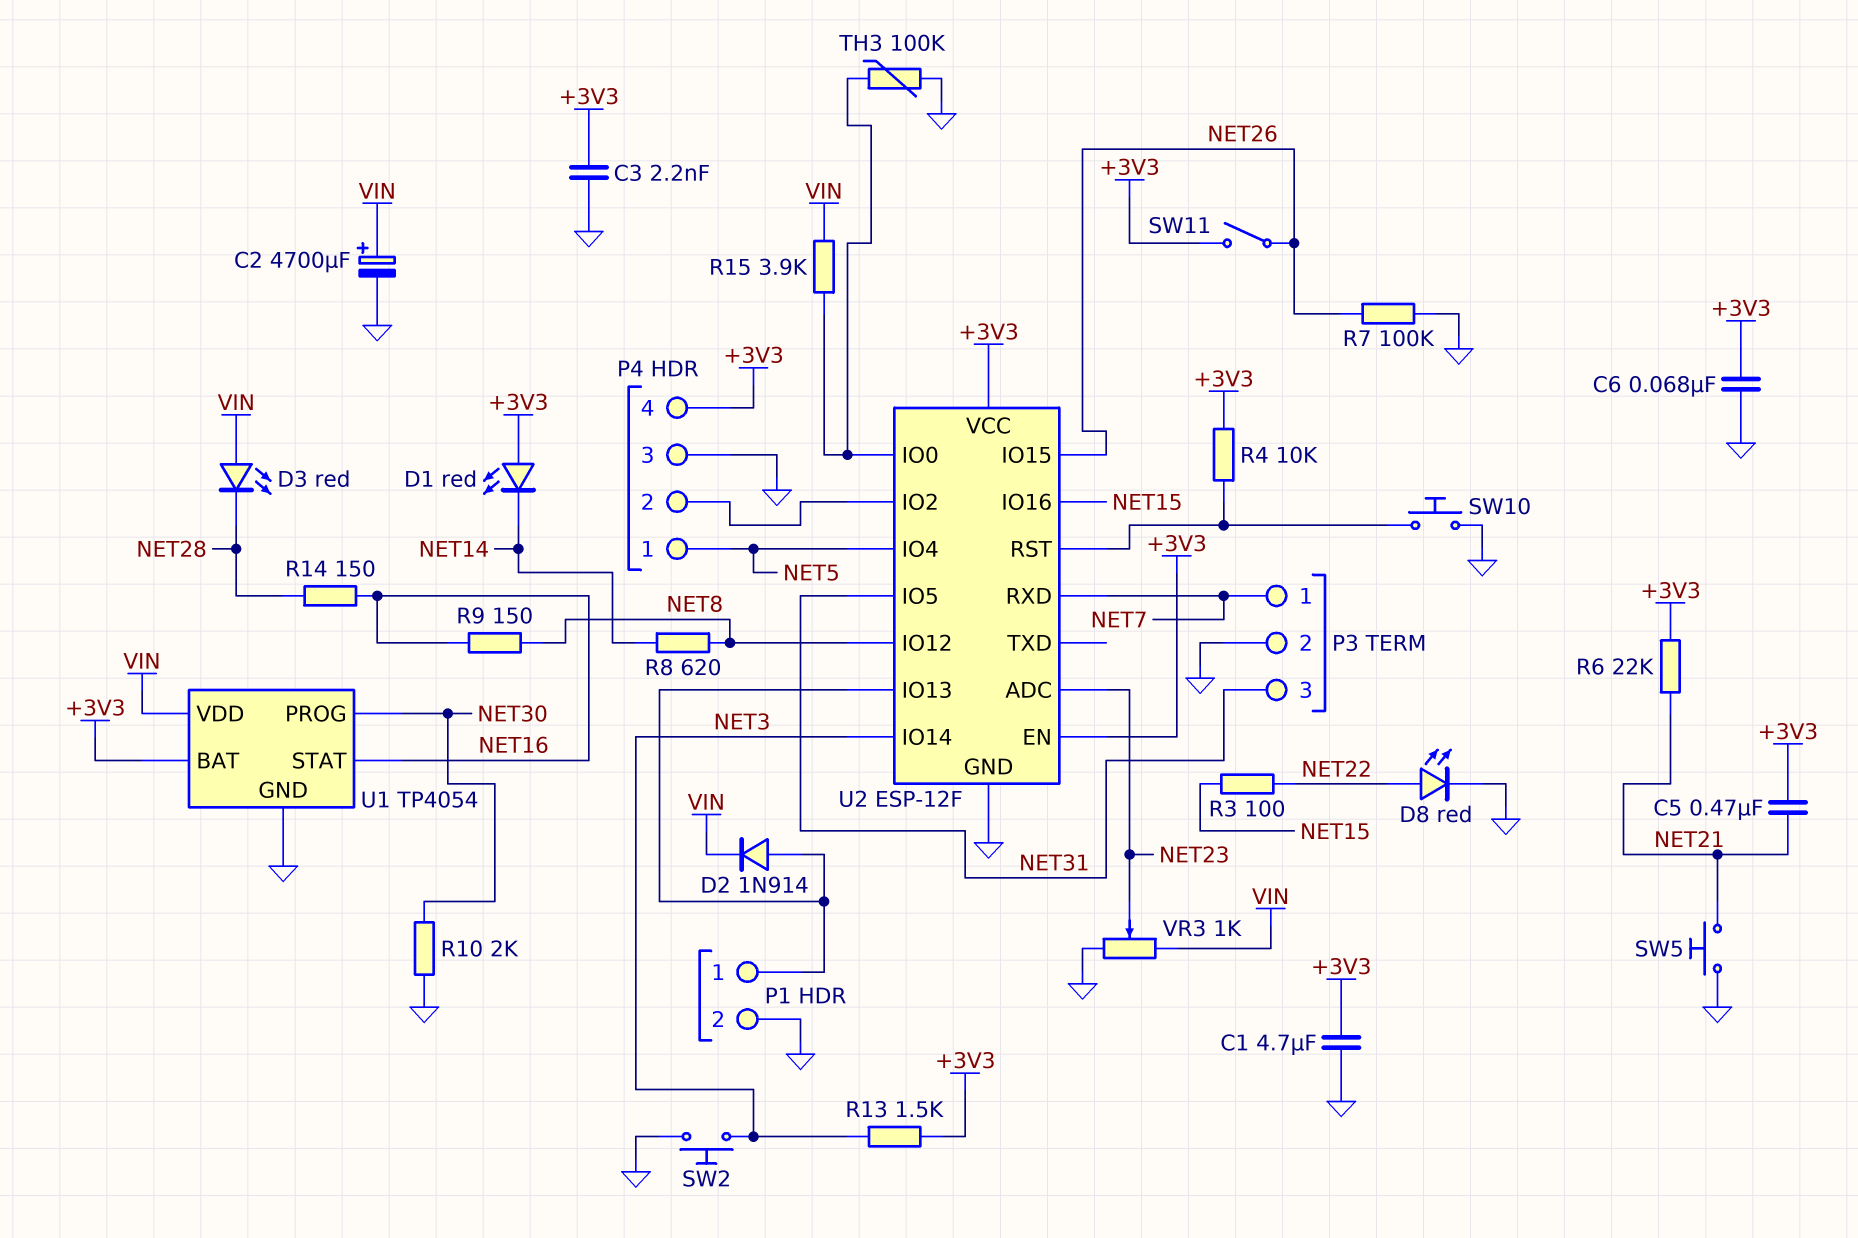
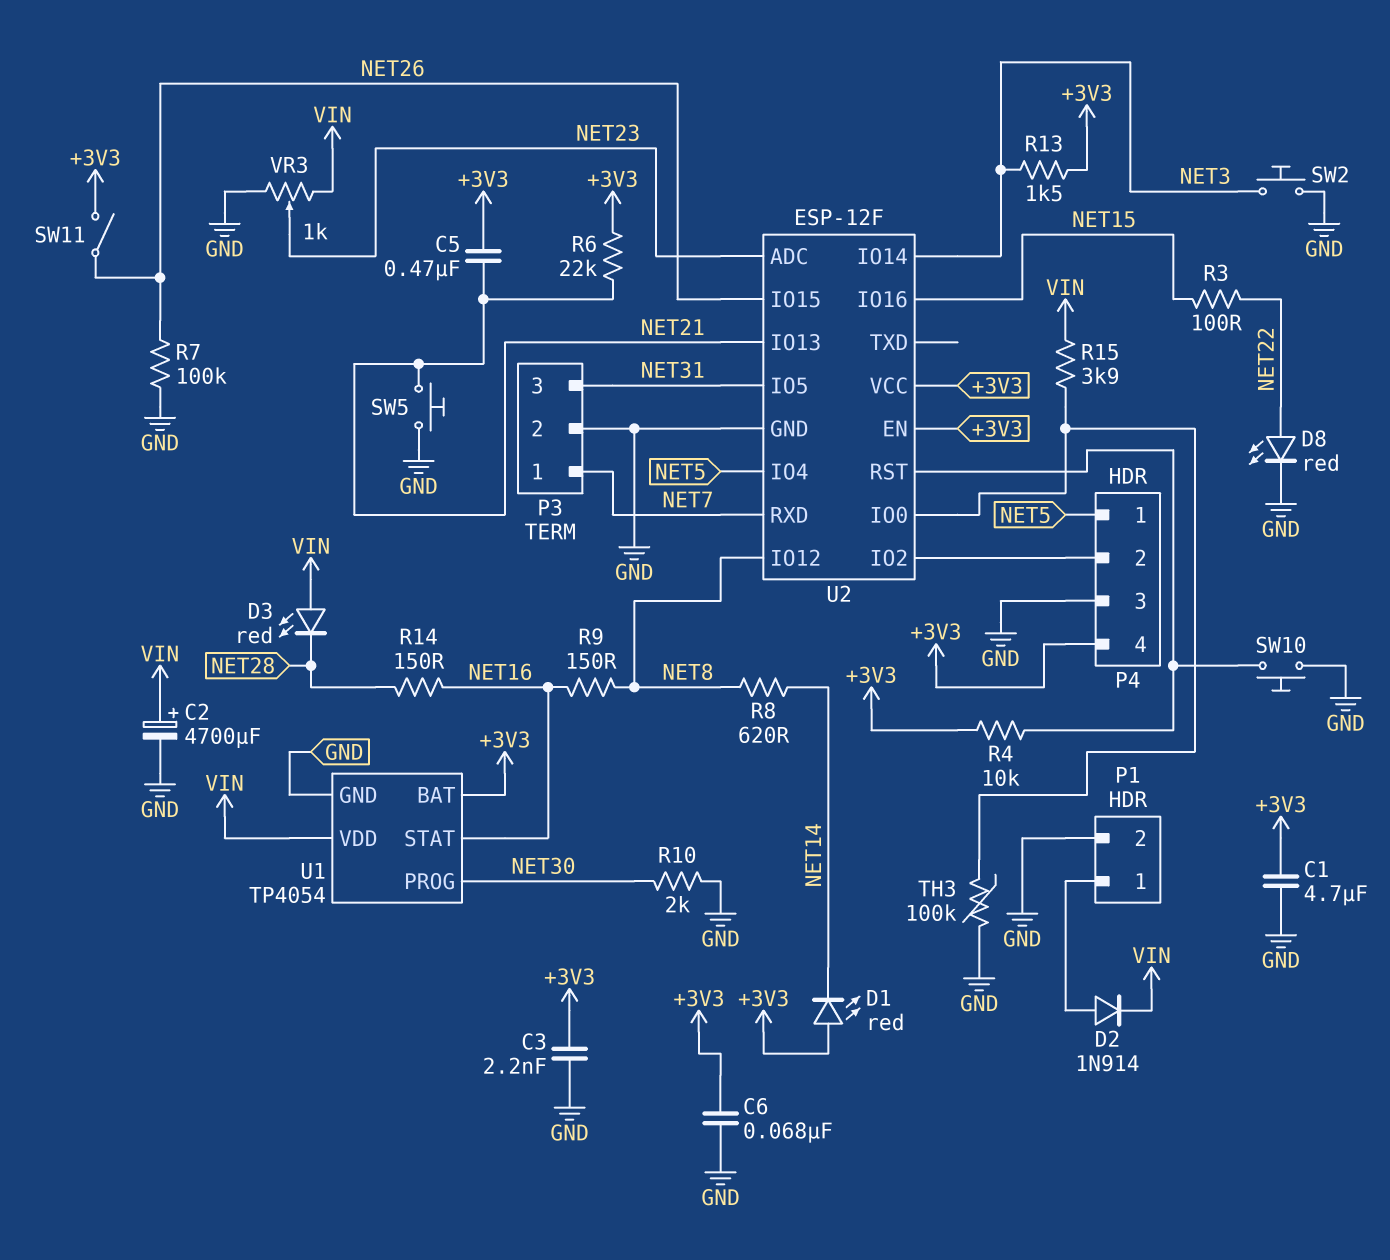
U2 pin IO13: P1/1 -> NET21

